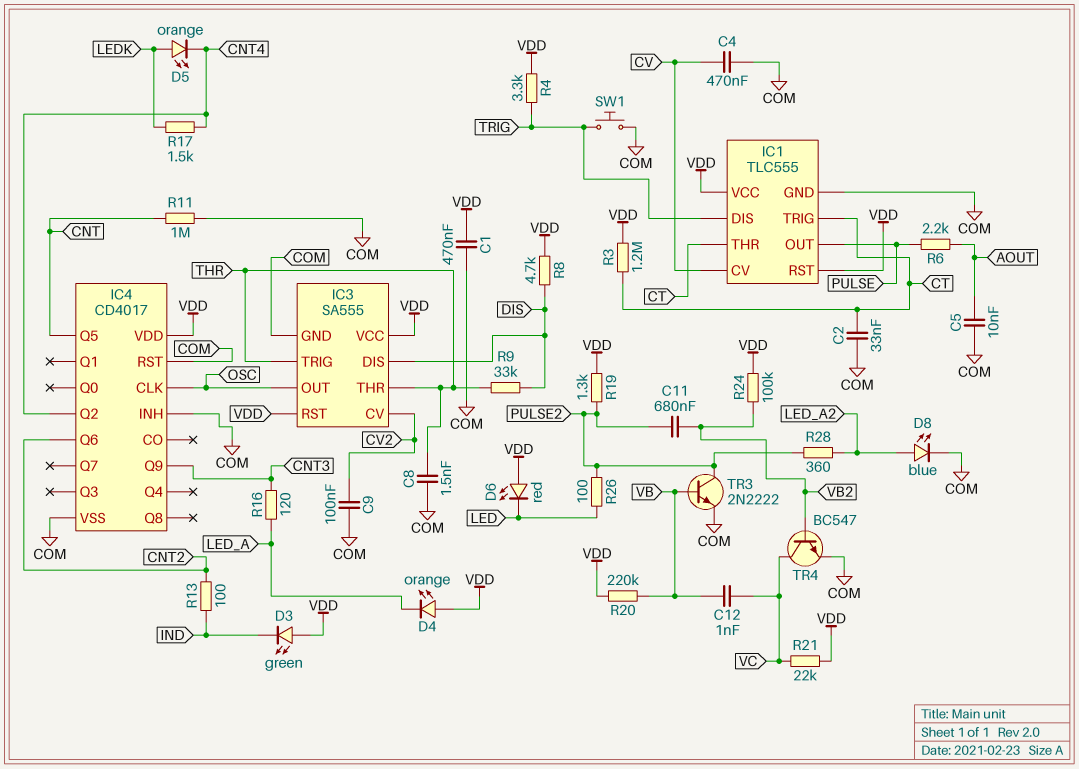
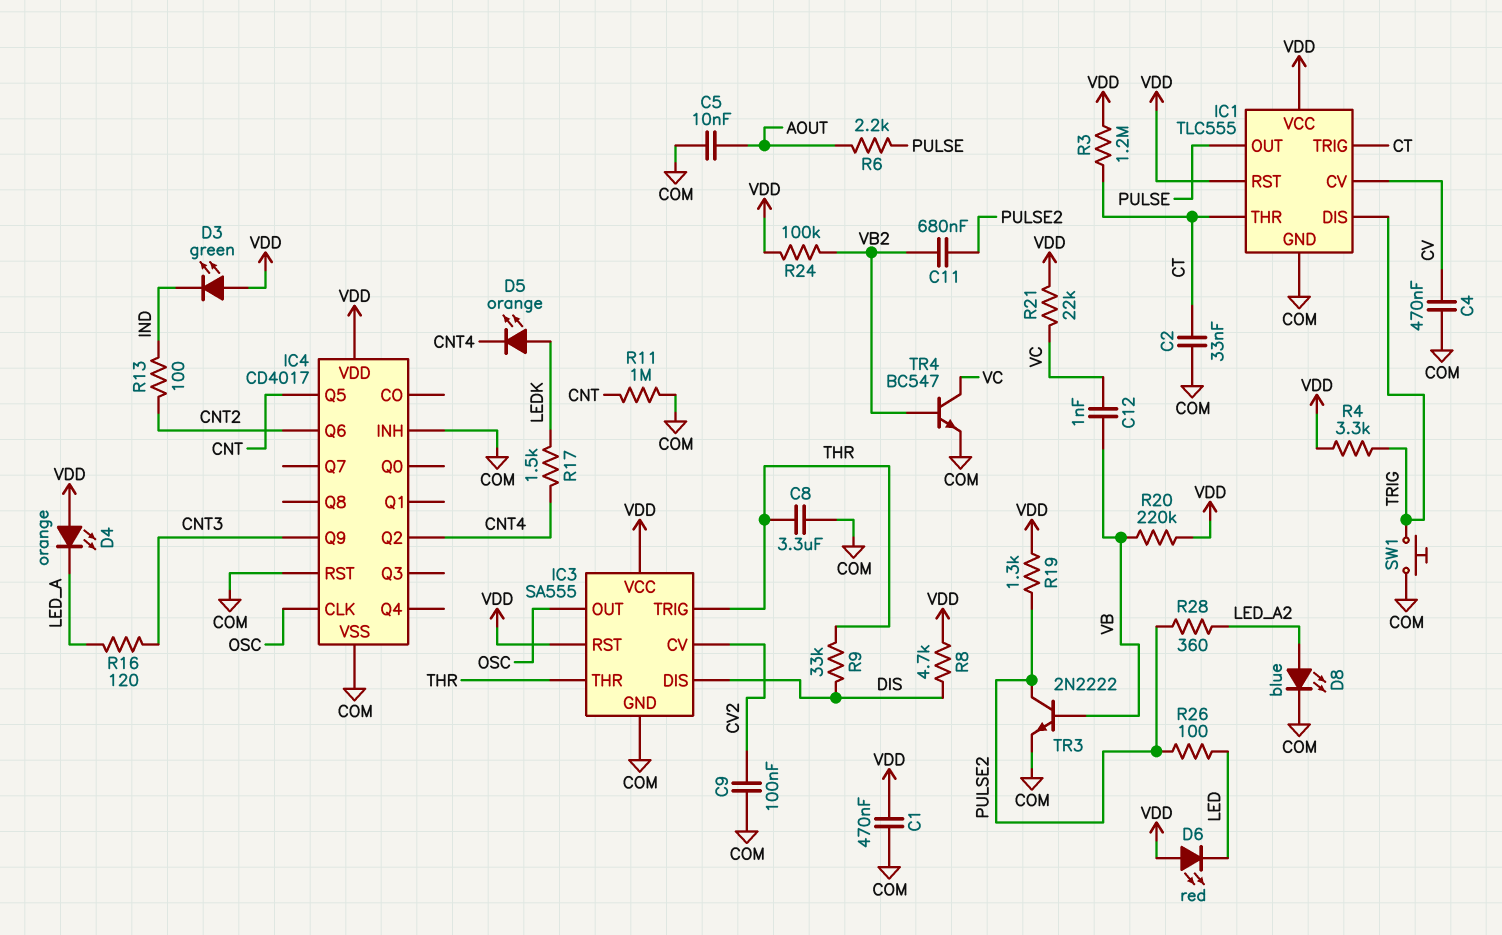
C8: 1.5nF (COM, THR) -> 3.3uF (COM, THR)

